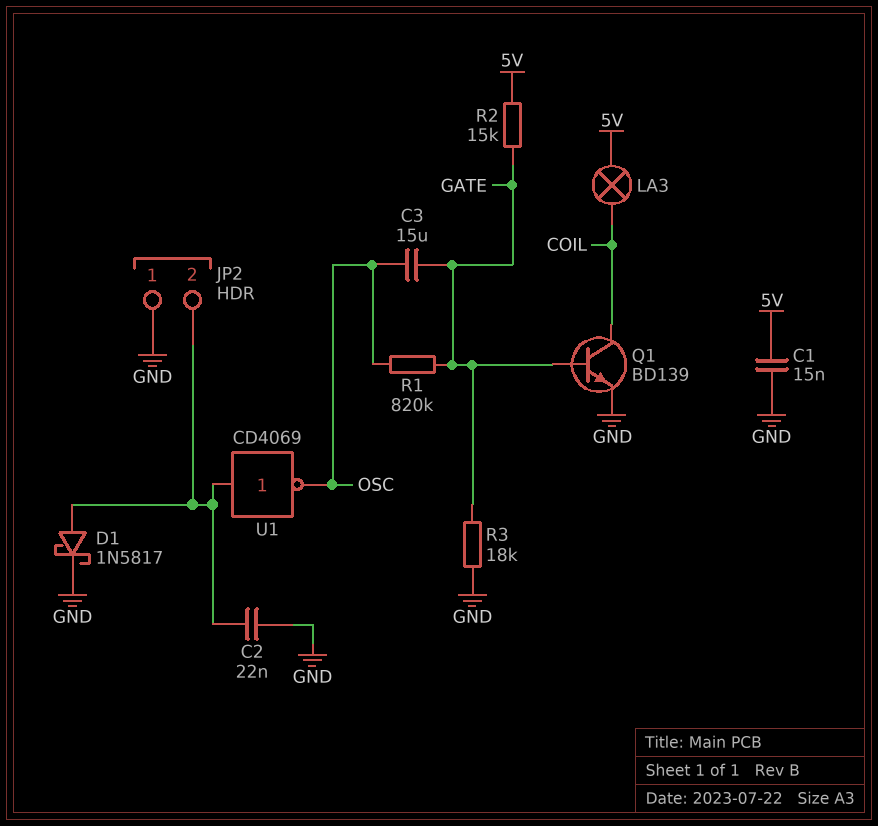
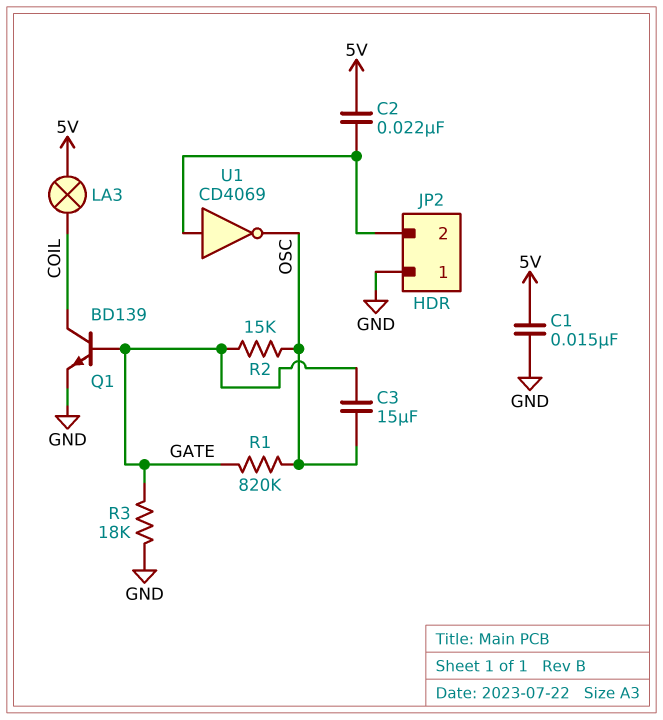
C2: 22nF (GND, JP2/2) -> 22nF (5V, JP2/2)
D1: schottky 1N5817 (A JP2/2, K GND) -> none
R2: 15k (5V, GATE) -> 15k (GATE, OSC)

